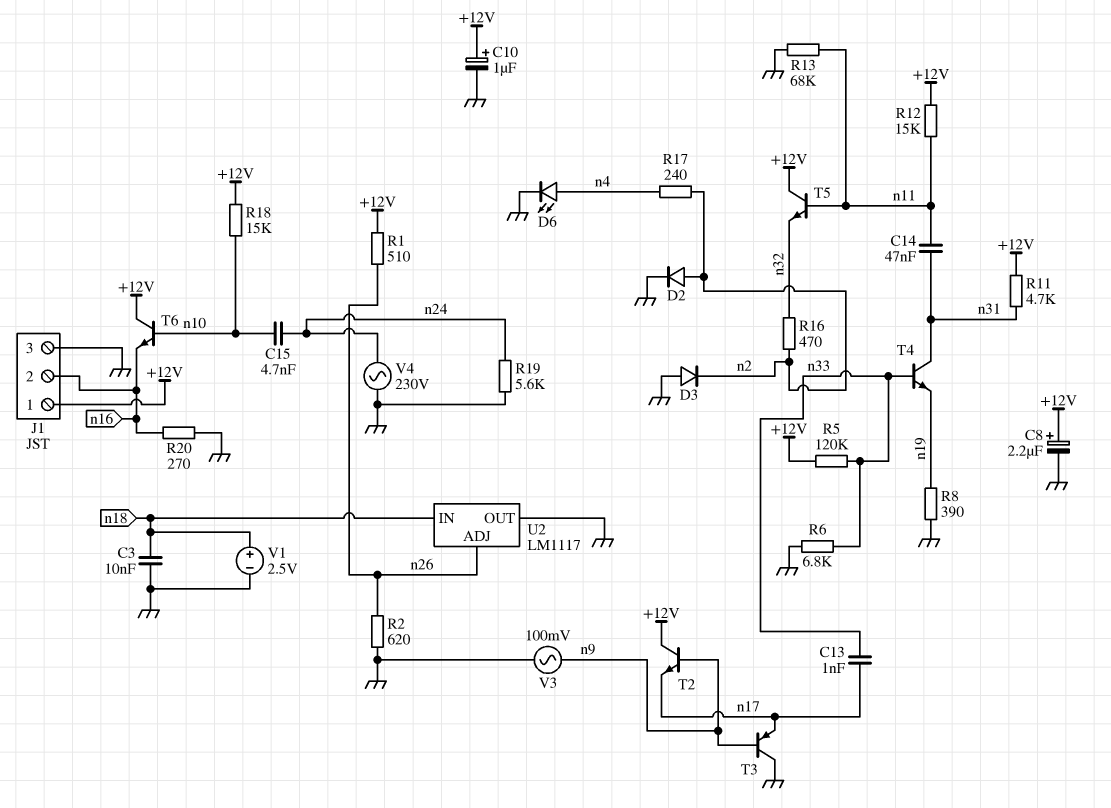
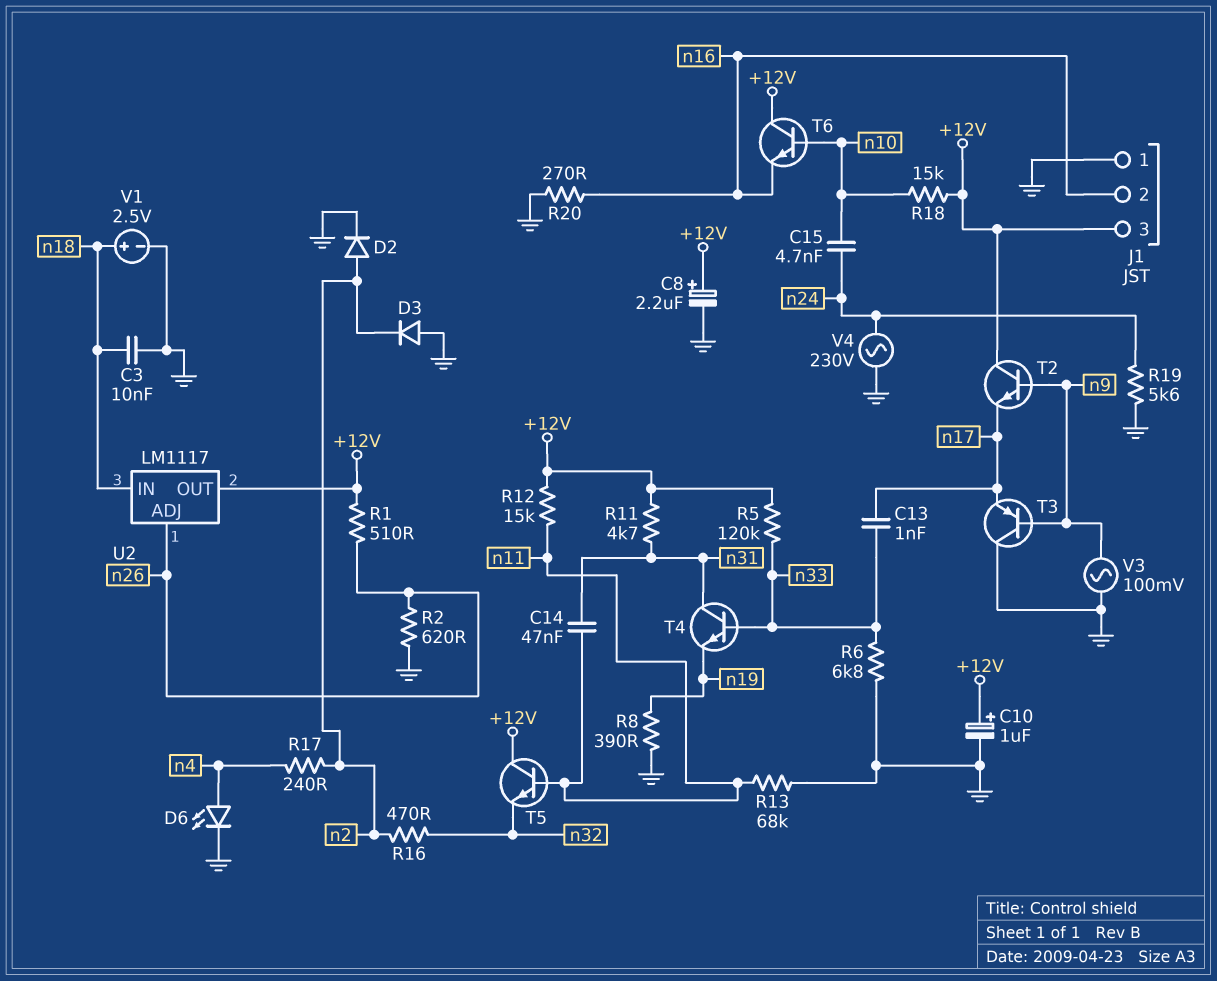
J1 pin 1: +12V -> GND
J1 pin 3: GND -> +12V
U2 pin OUT: GND -> +12V

